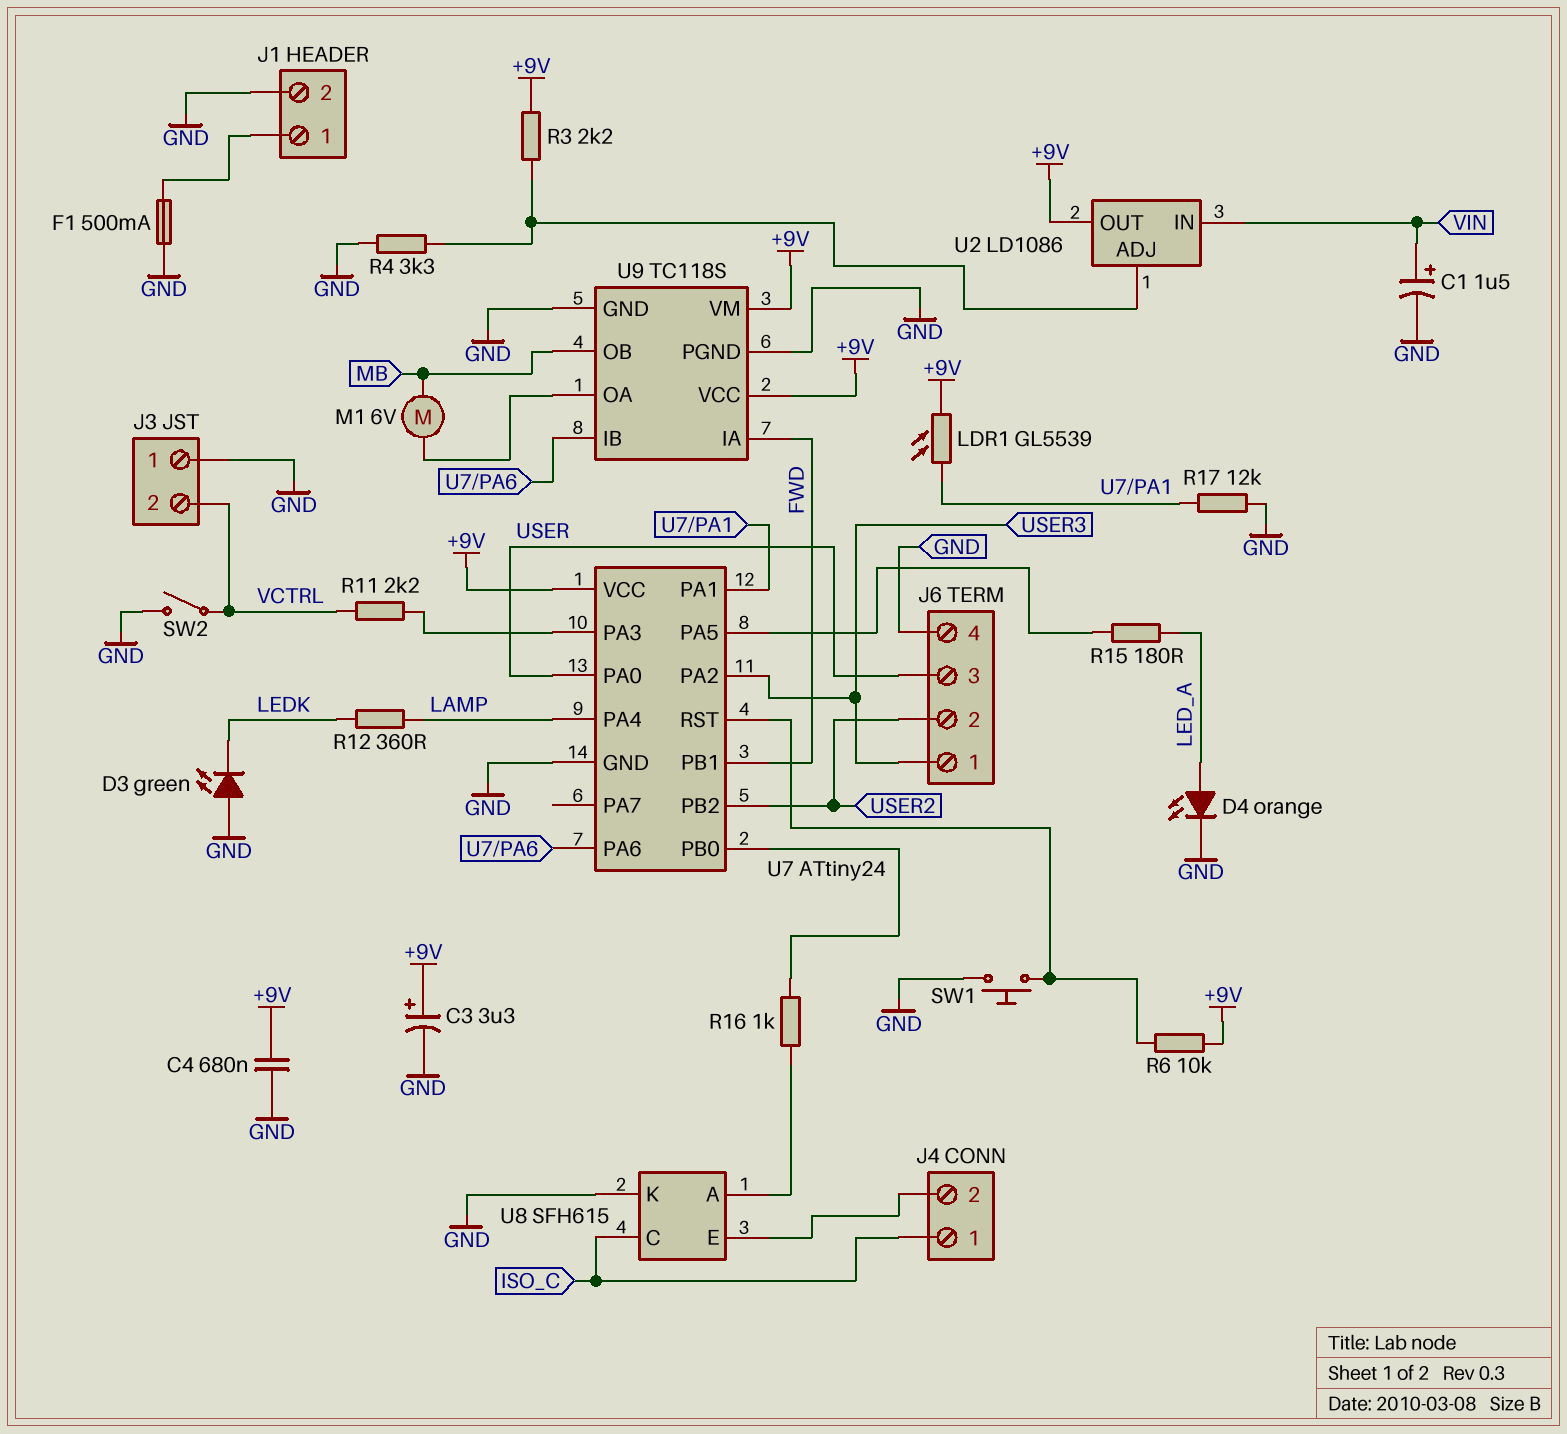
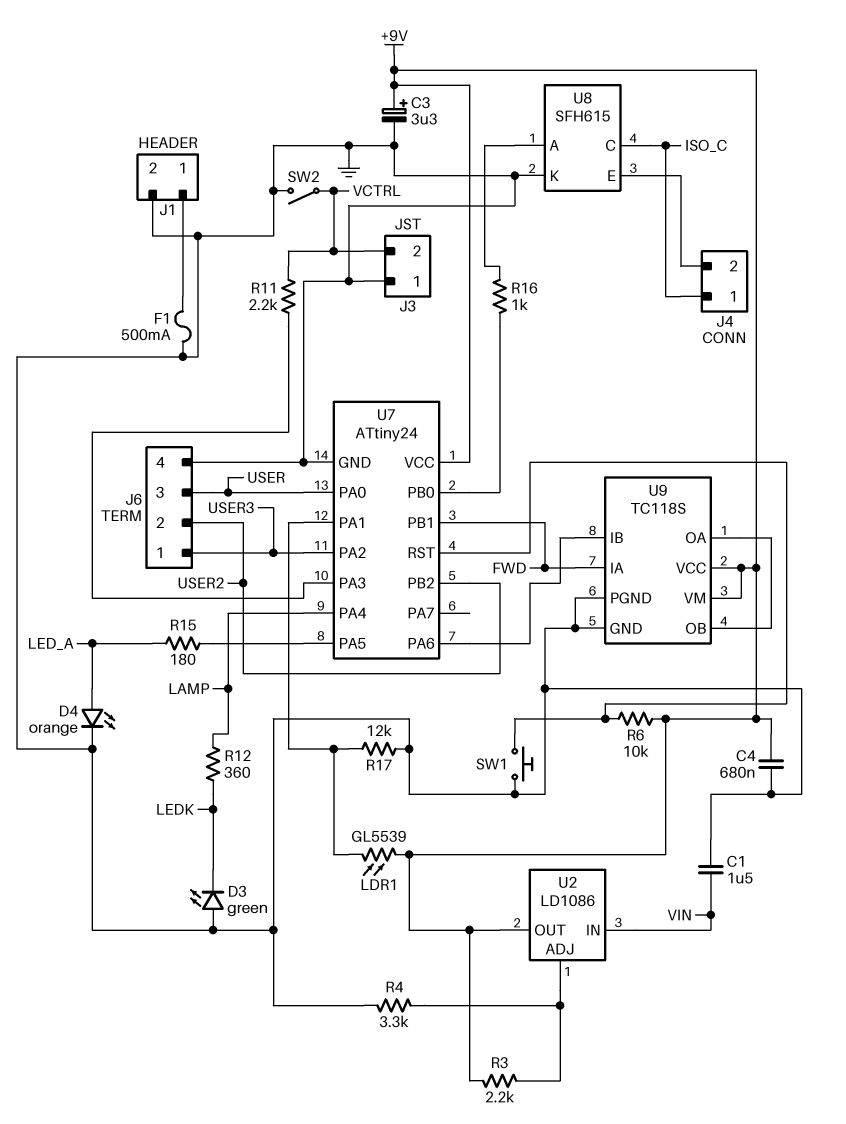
C1: 1.5uF (plus VIN, minus GND) -> 1.5uF (GND, VIN)
M1: motor 6V (MB, U9/OA) -> none
U9 pin OB: MB -> U9/OA

